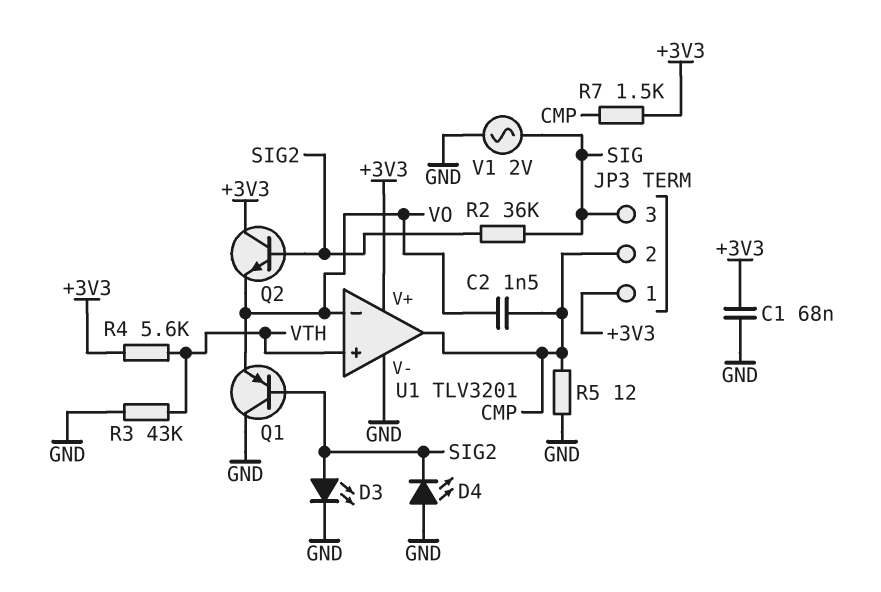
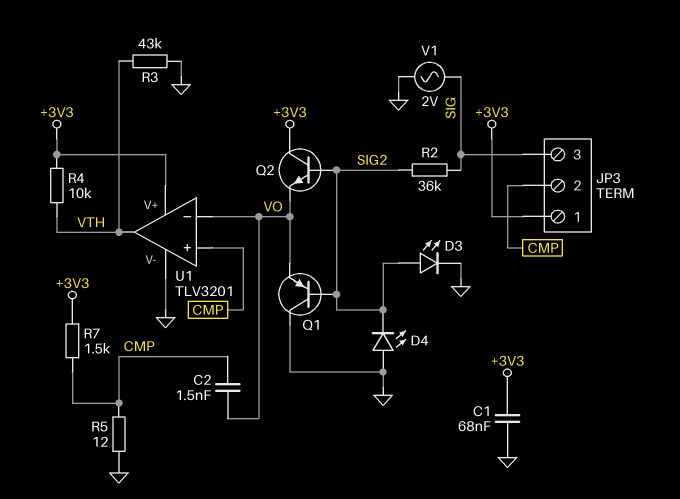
R4: 5.6k (+3V3, VTH) -> 10k (+3V3, VTH)
U1 pin in+: VTH -> CMP
U1 pin out: CMP -> VTH

